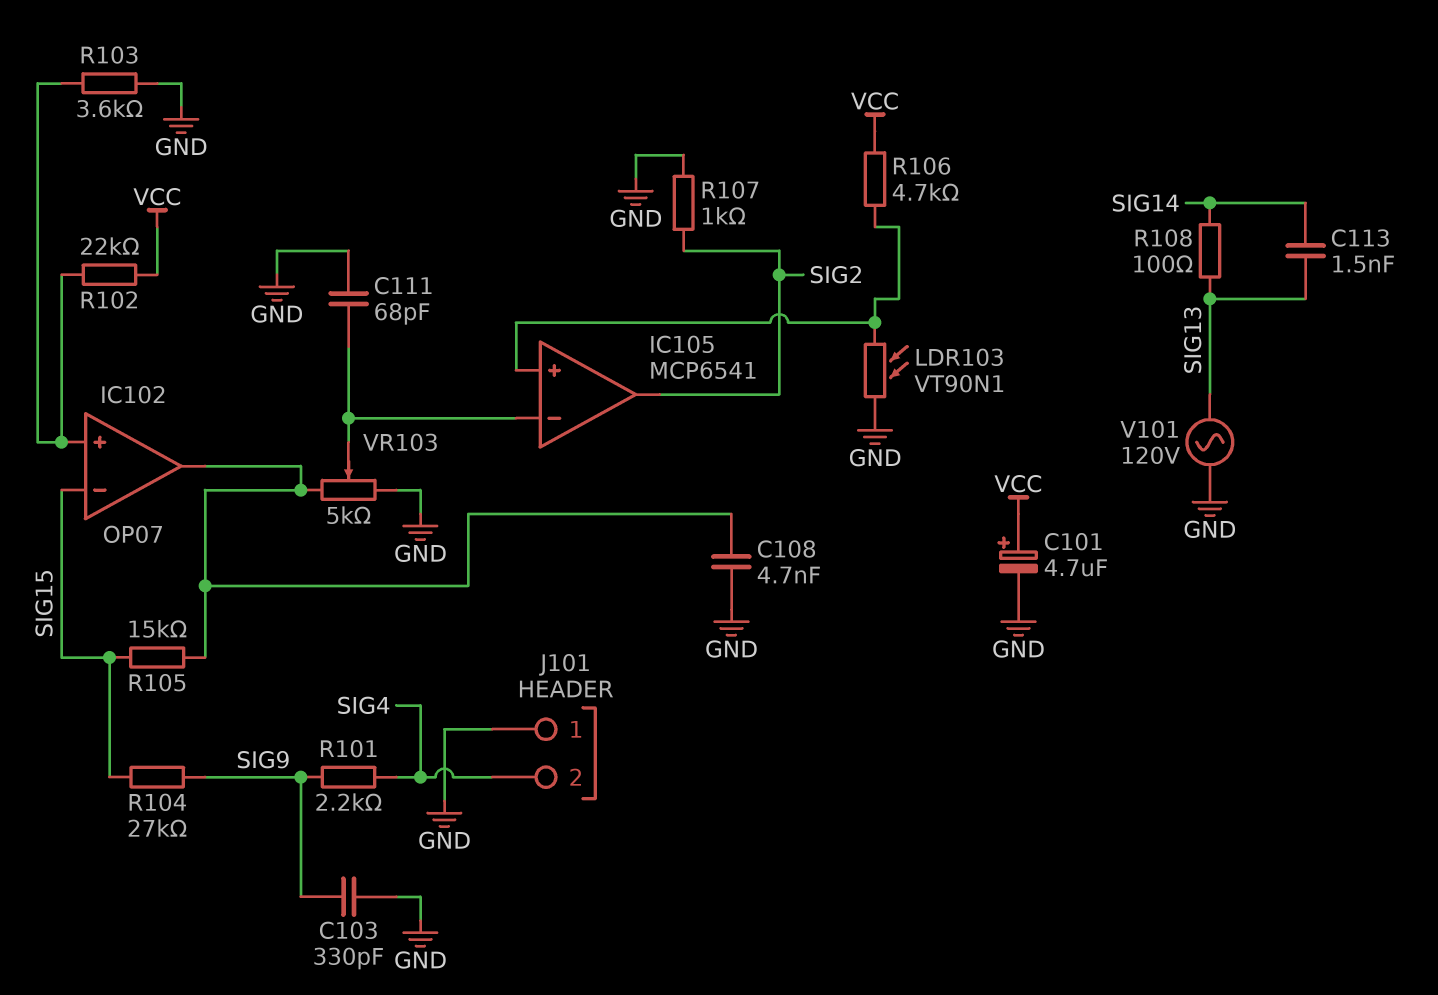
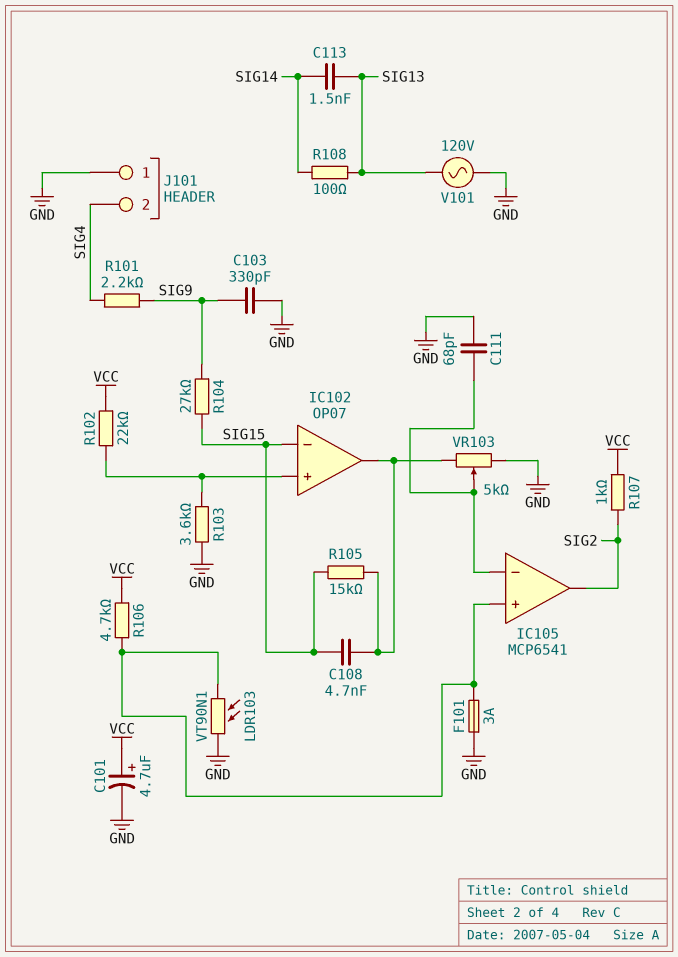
C108: 4.7nF (GND, IC102/out) -> 4.7nF (IC102/out, SIG15)
F101: none -> 3A (GND, IC105/in+)
R107: 1k (GND, SIG2) -> 1k (SIG2, VCC)

